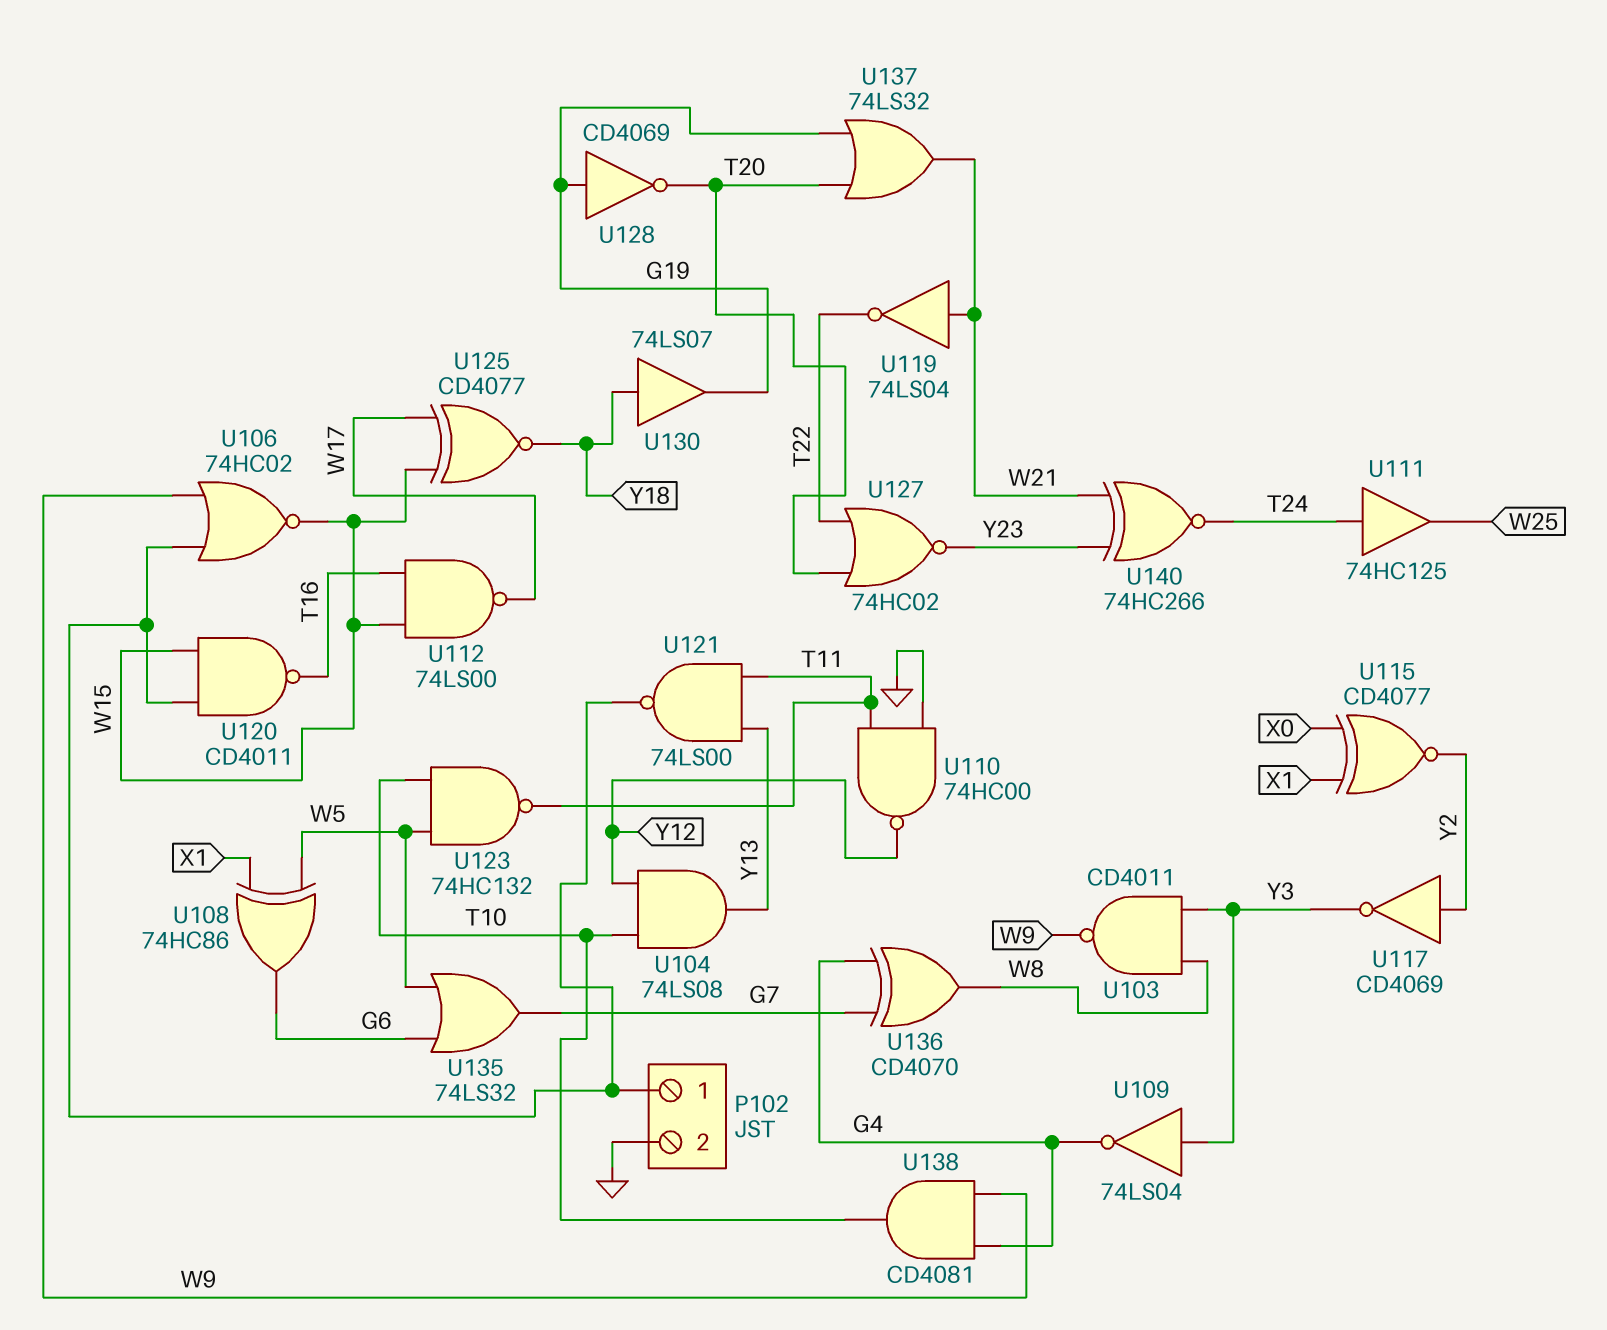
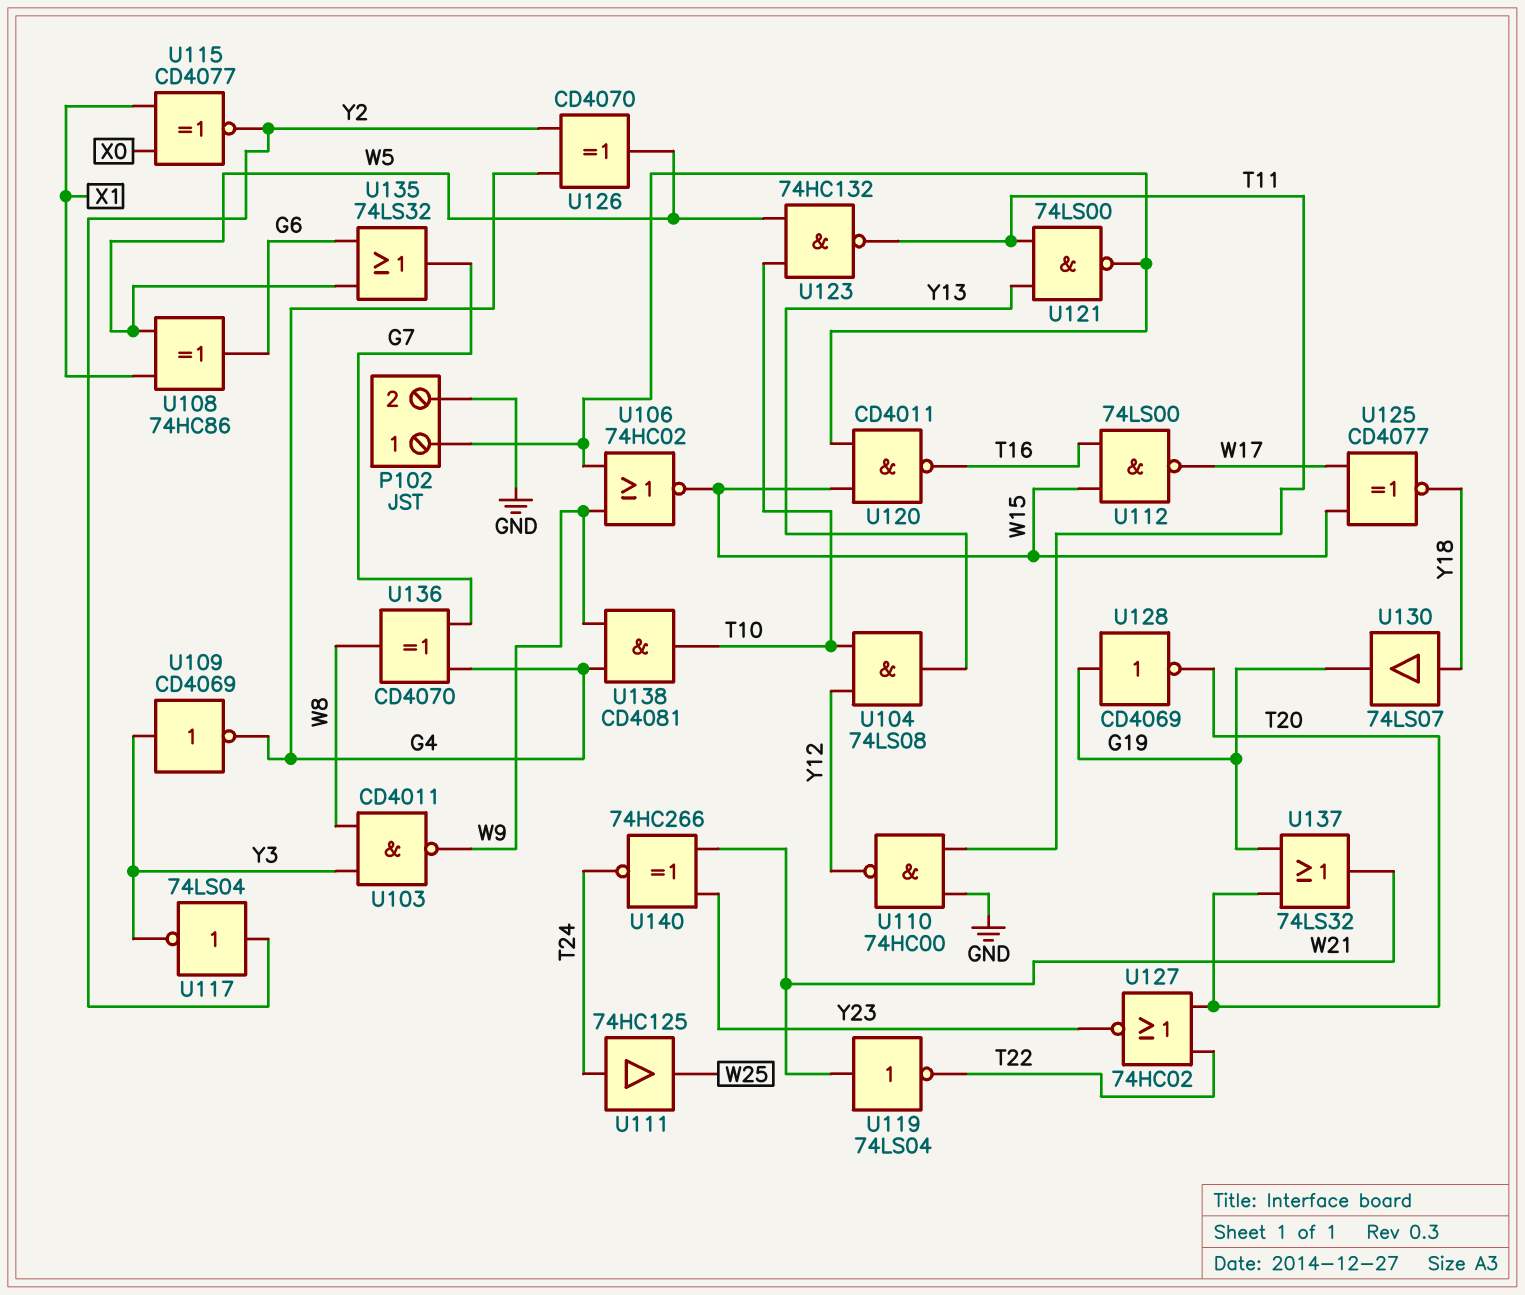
U109: NOT 74LS04 (in Y3, out G4) -> NOT CD4069 (in Y3, out G4)
U117: NOT CD4069 (in Y2, out Y3) -> NOT 74LS04 (in Y2, out Y3)
U126: none -> XOR CD4070 (in G4, in Y2, out W5)

